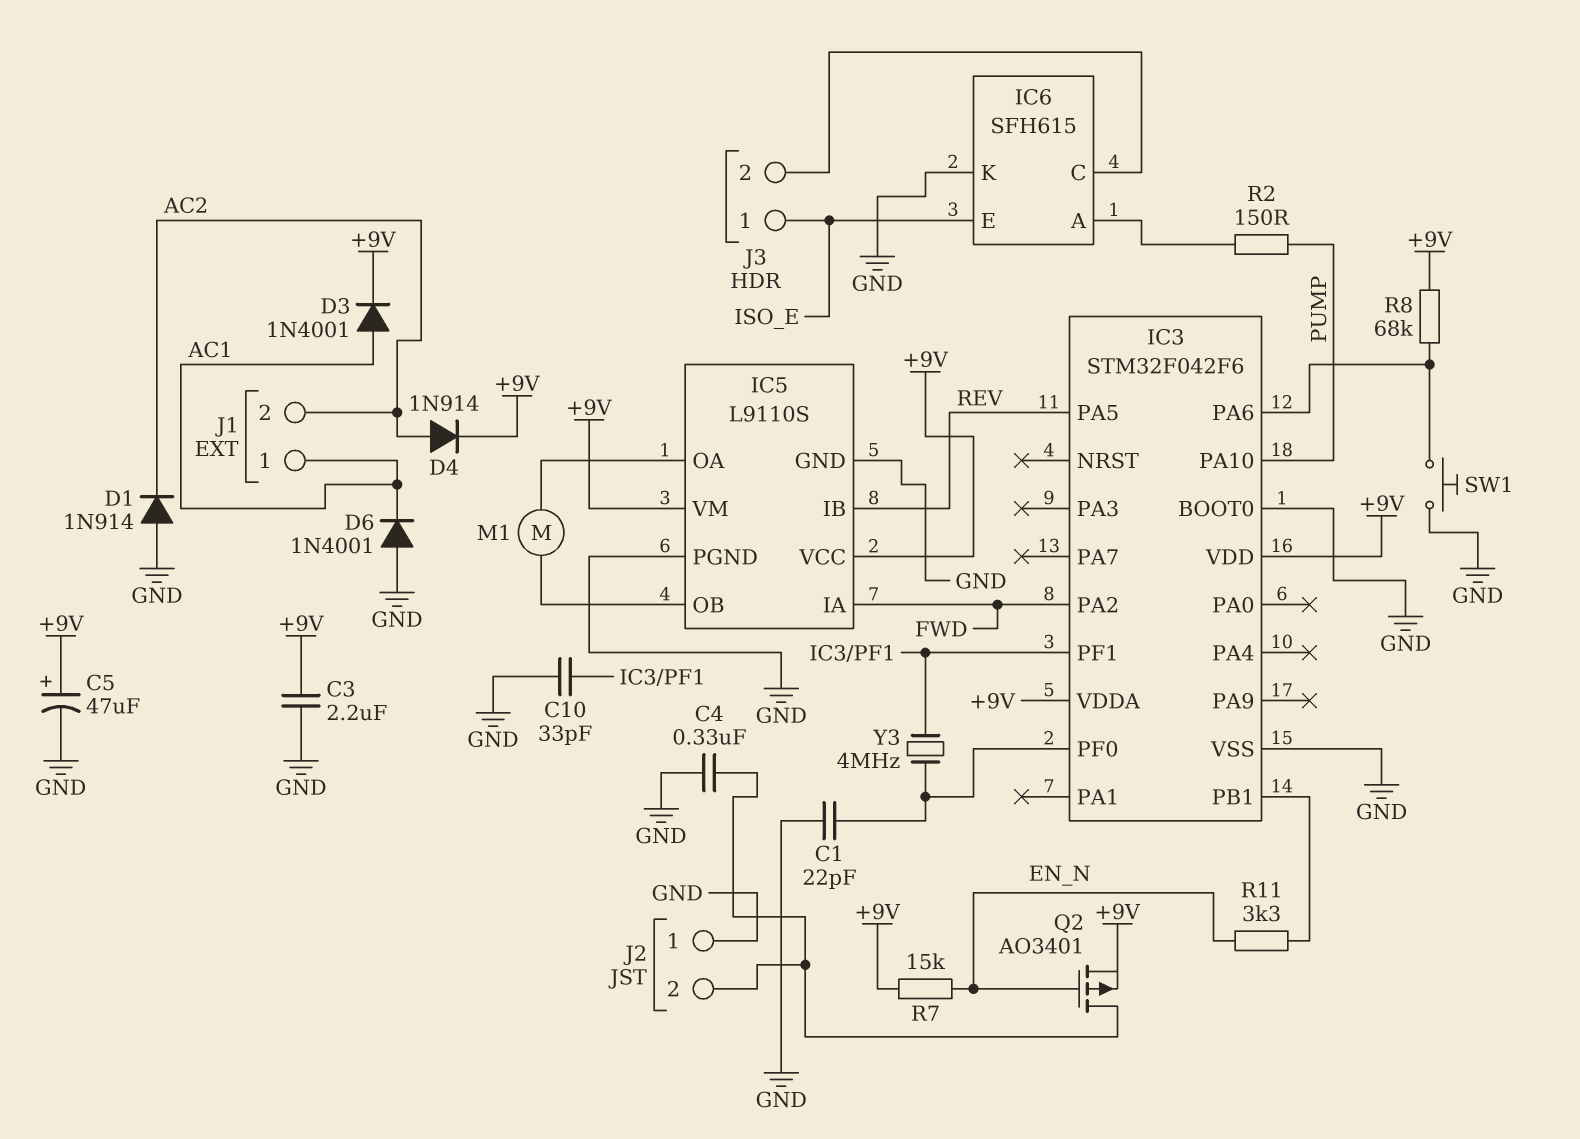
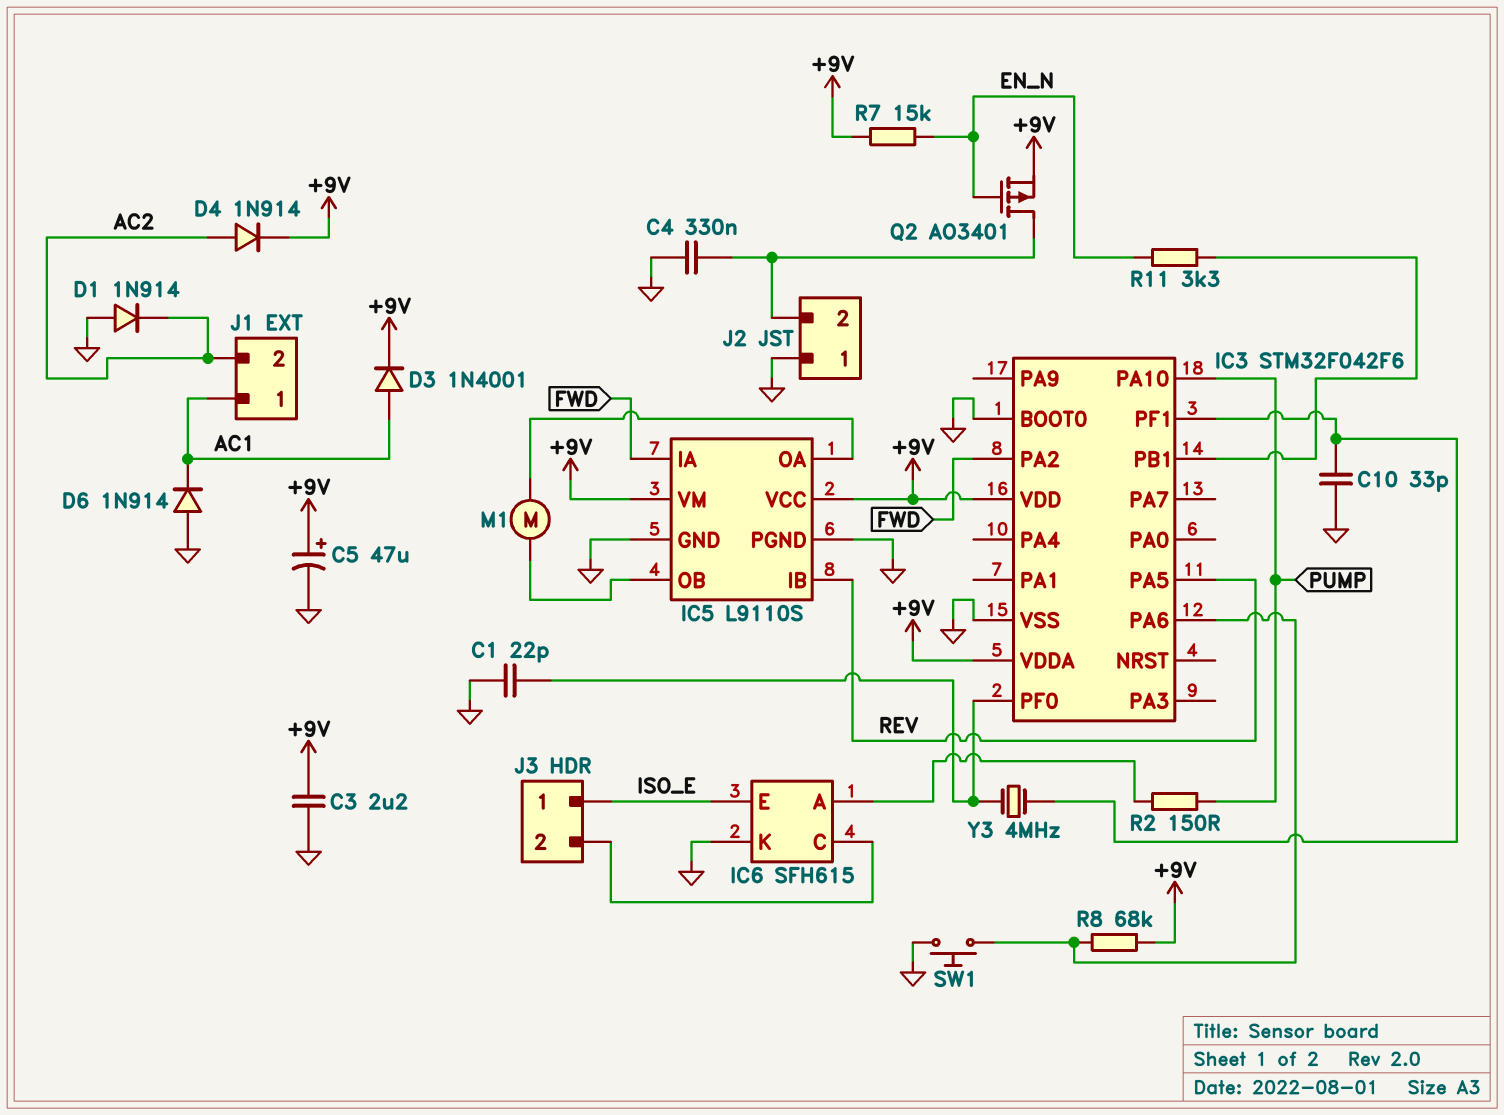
D6: diode 1N4001 (A GND, K AC1) -> diode 1N914 (A GND, K AC1)

